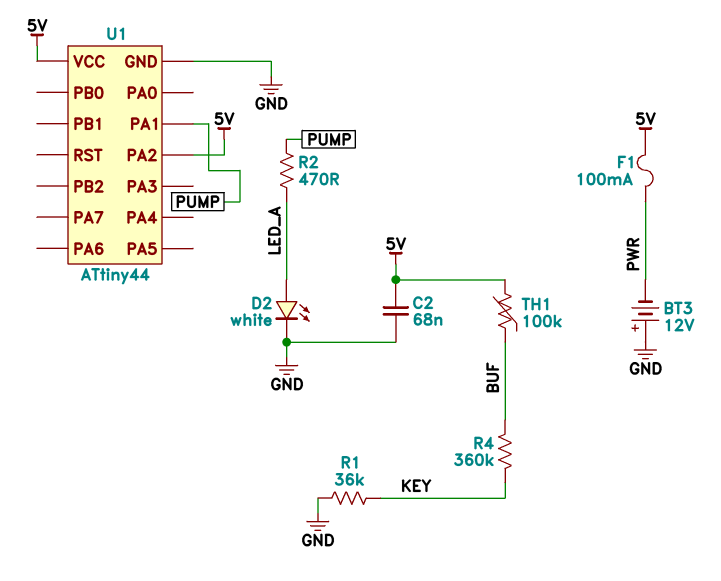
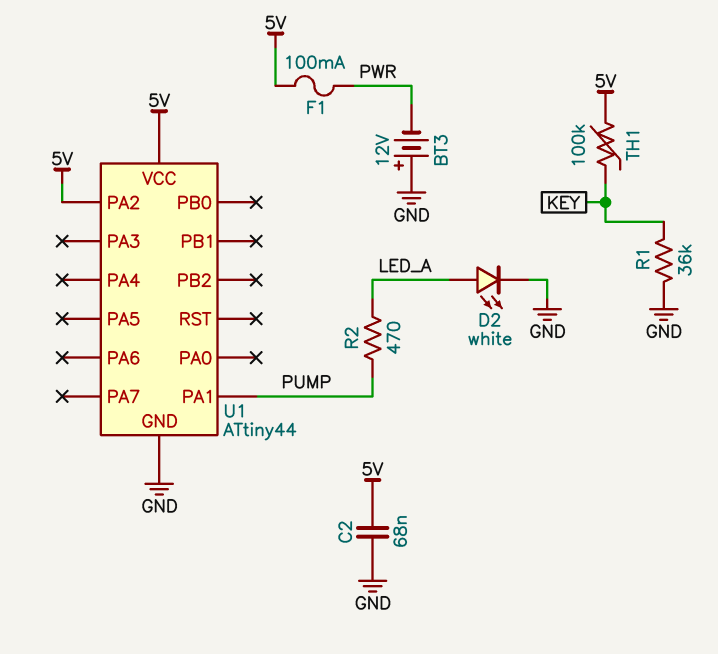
R4: 360k (BUF, KEY) -> none
TH1: 100k (5V, BUF) -> 100k (5V, KEY)

